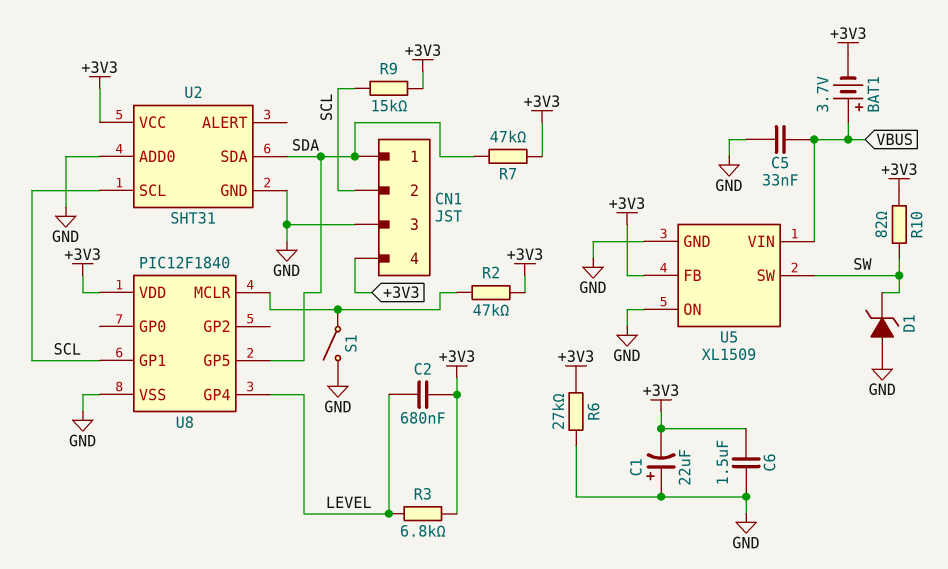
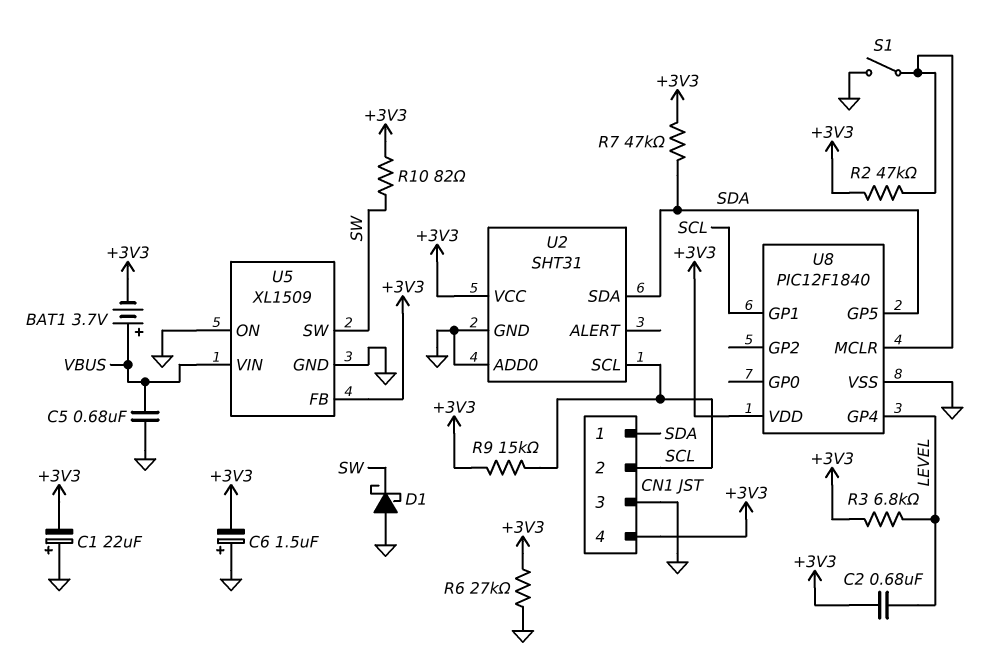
C5: 33nF (GND, VBUS) -> 680nF (GND, VBUS)
C6: 1.5uF (+3V3, GND) -> 1.5uF (plus GND, minus +3V3)
D1: zener (A GND, K SW) -> schottky (A GND, K SW)

